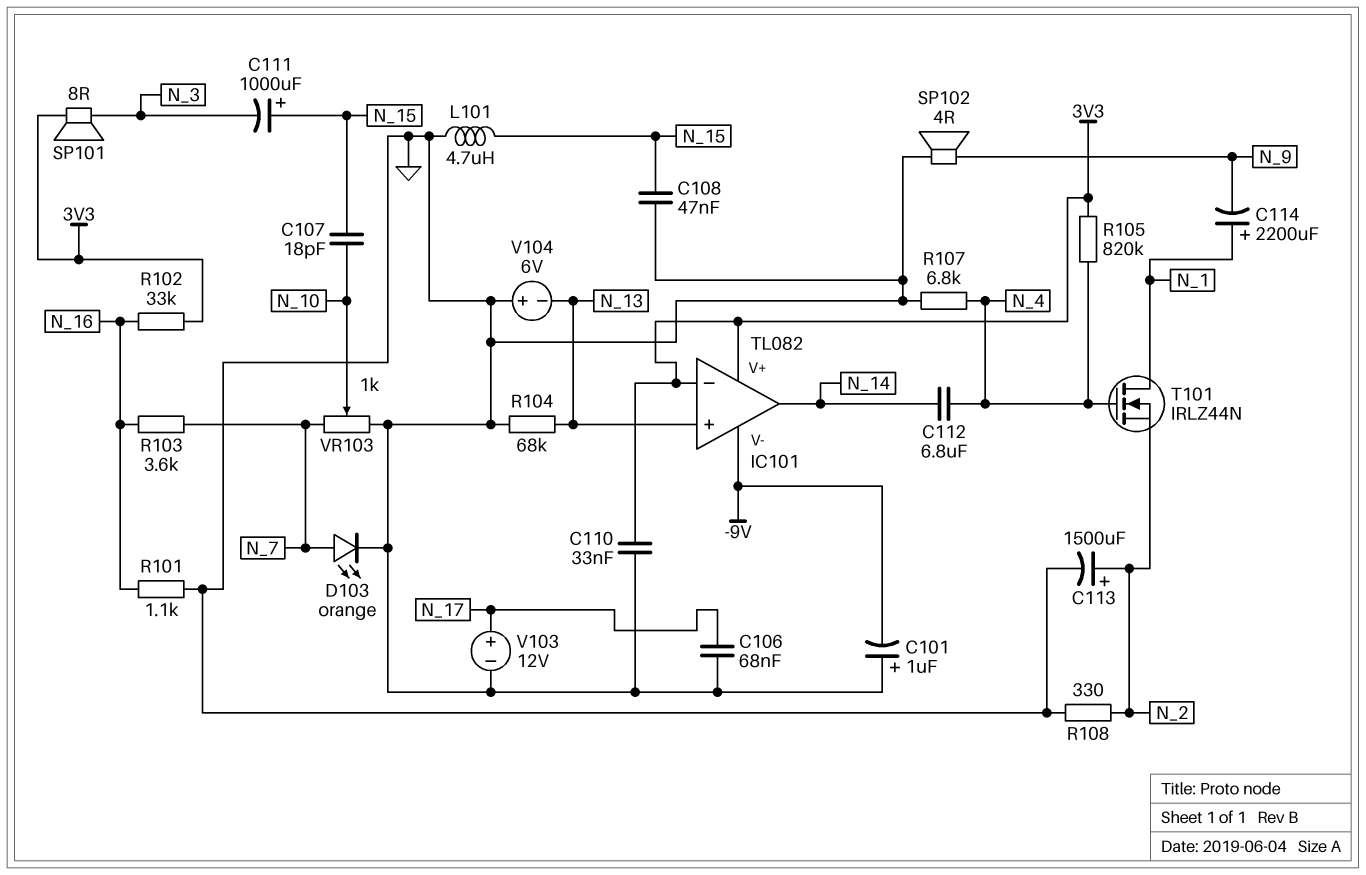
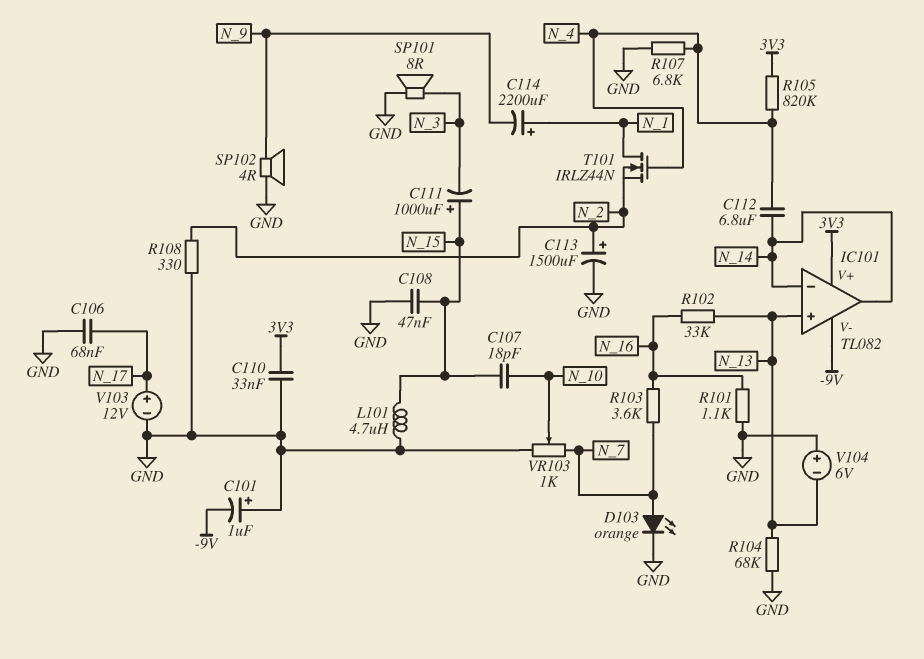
IC101 pin in-: 3V3 -> N_14
R102: 33k (3V3, N_16) -> 33k (N_13, N_16)
SP101: speaker 8R (3V3, N_3) -> speaker 8R (GND, N_3)

